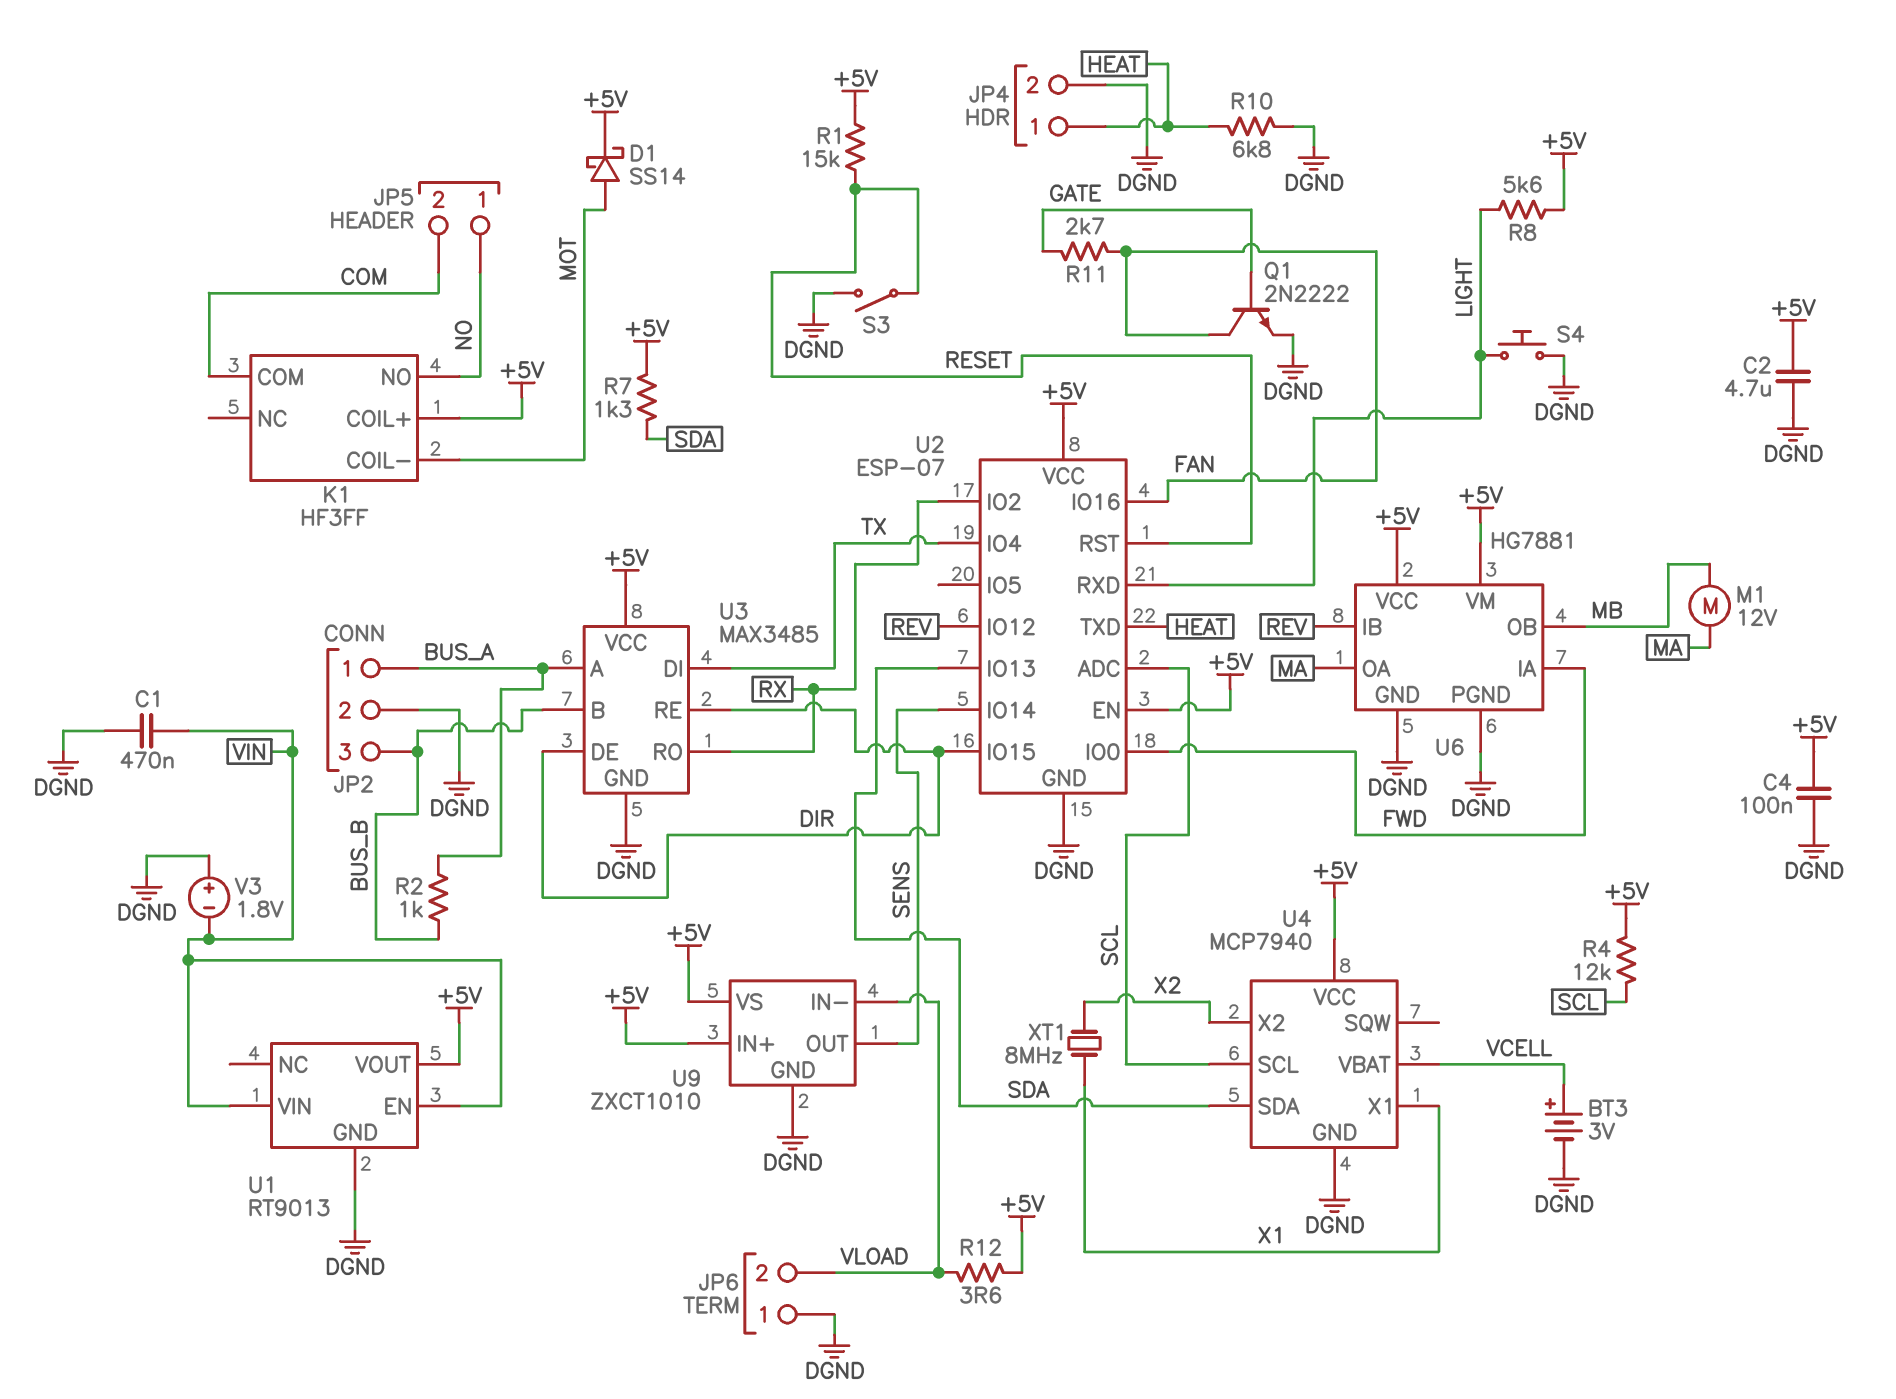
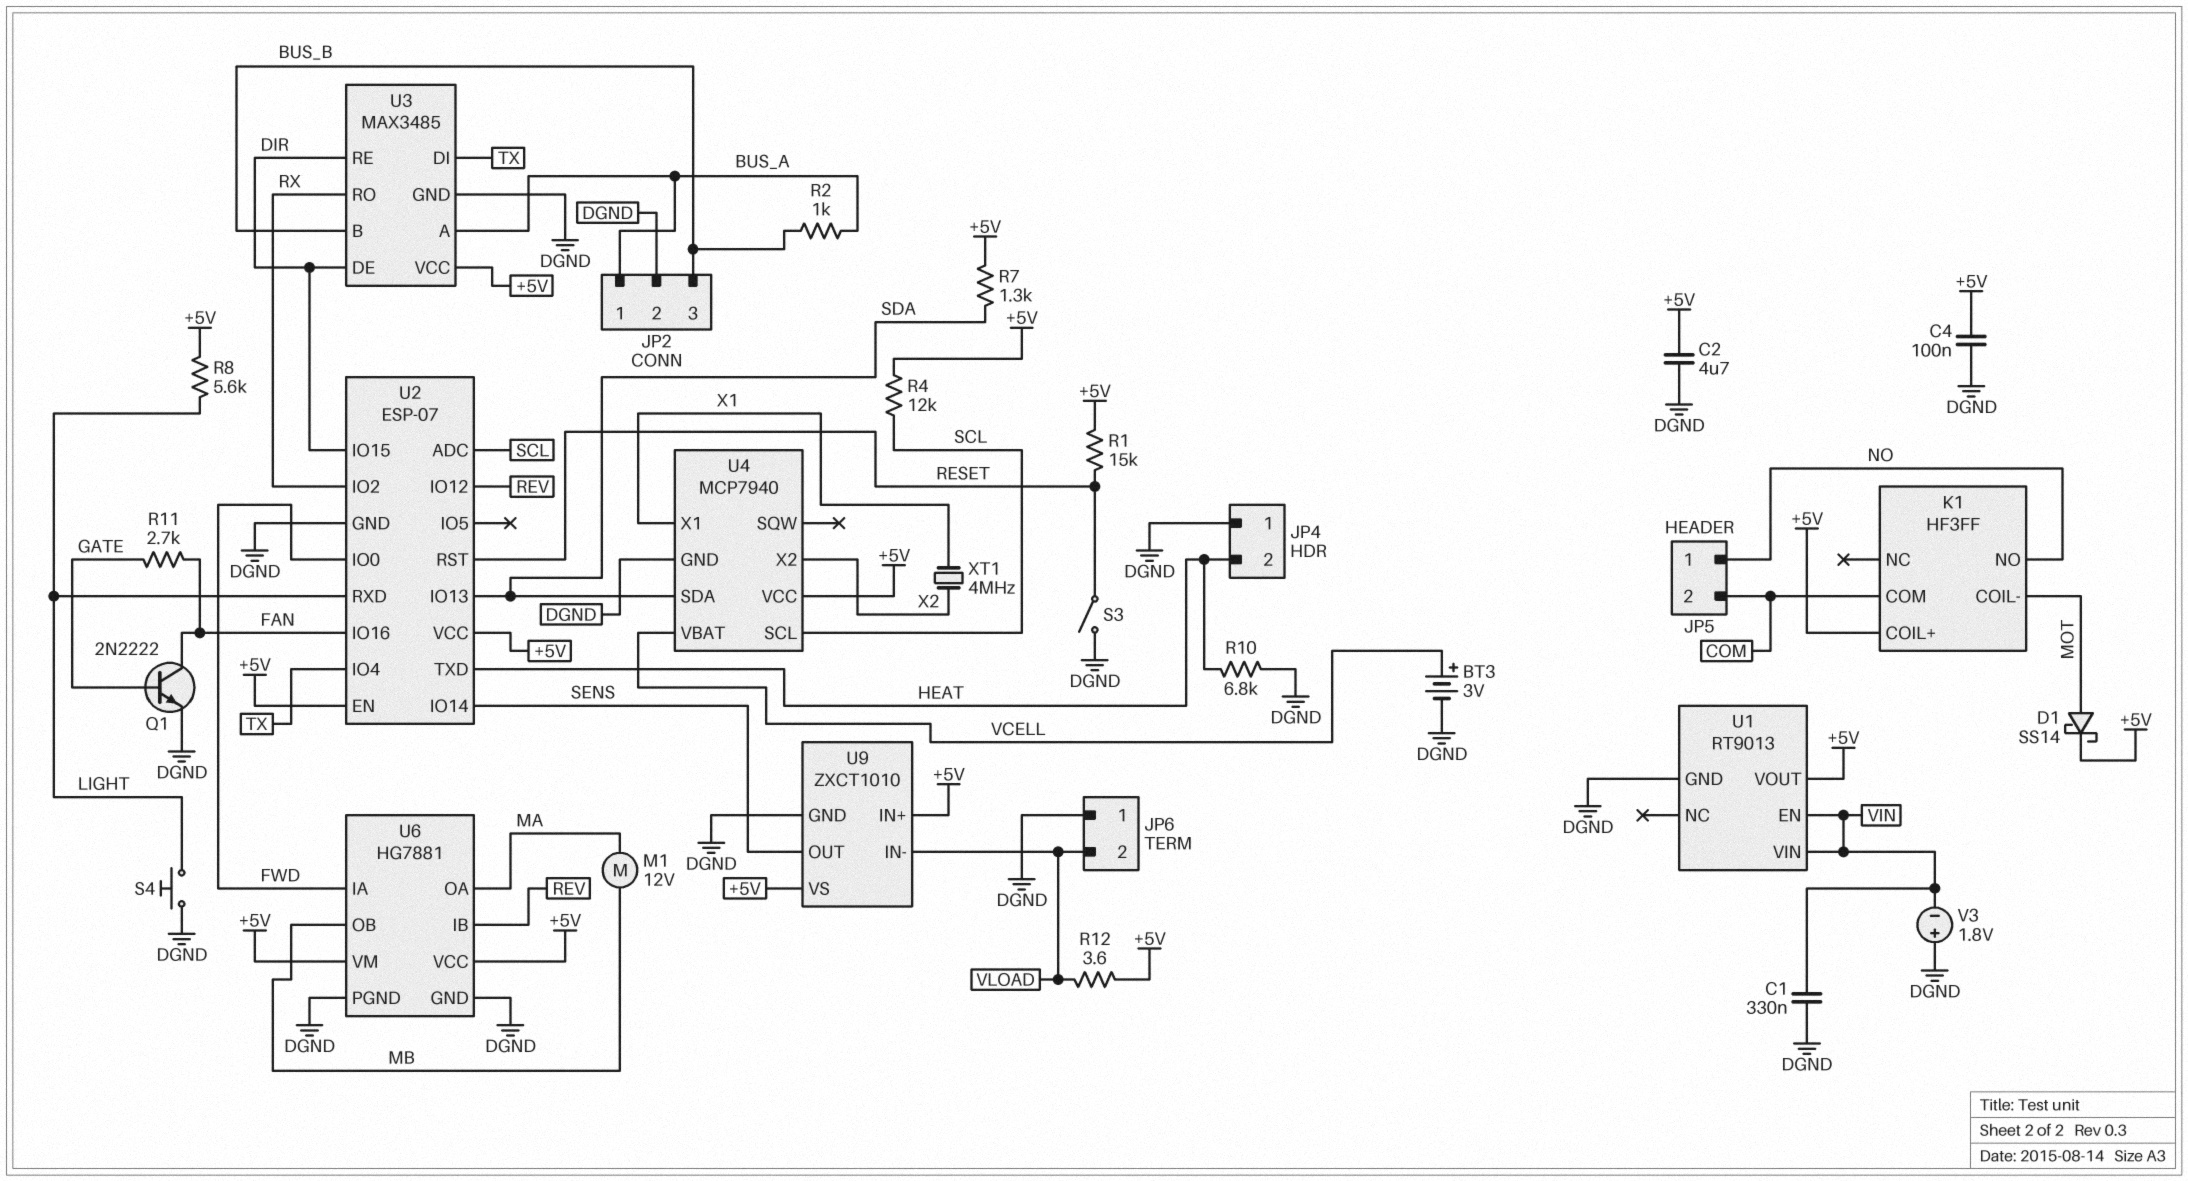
C1: 470nF (DGND, VIN) -> 330nF (DGND, VIN)
JP4 pin 1: HEAT -> DGND
JP4 pin 2: DGND -> HEAT
XT1: 8MHz (X1, X2) -> 4MHz (X1, X2)

